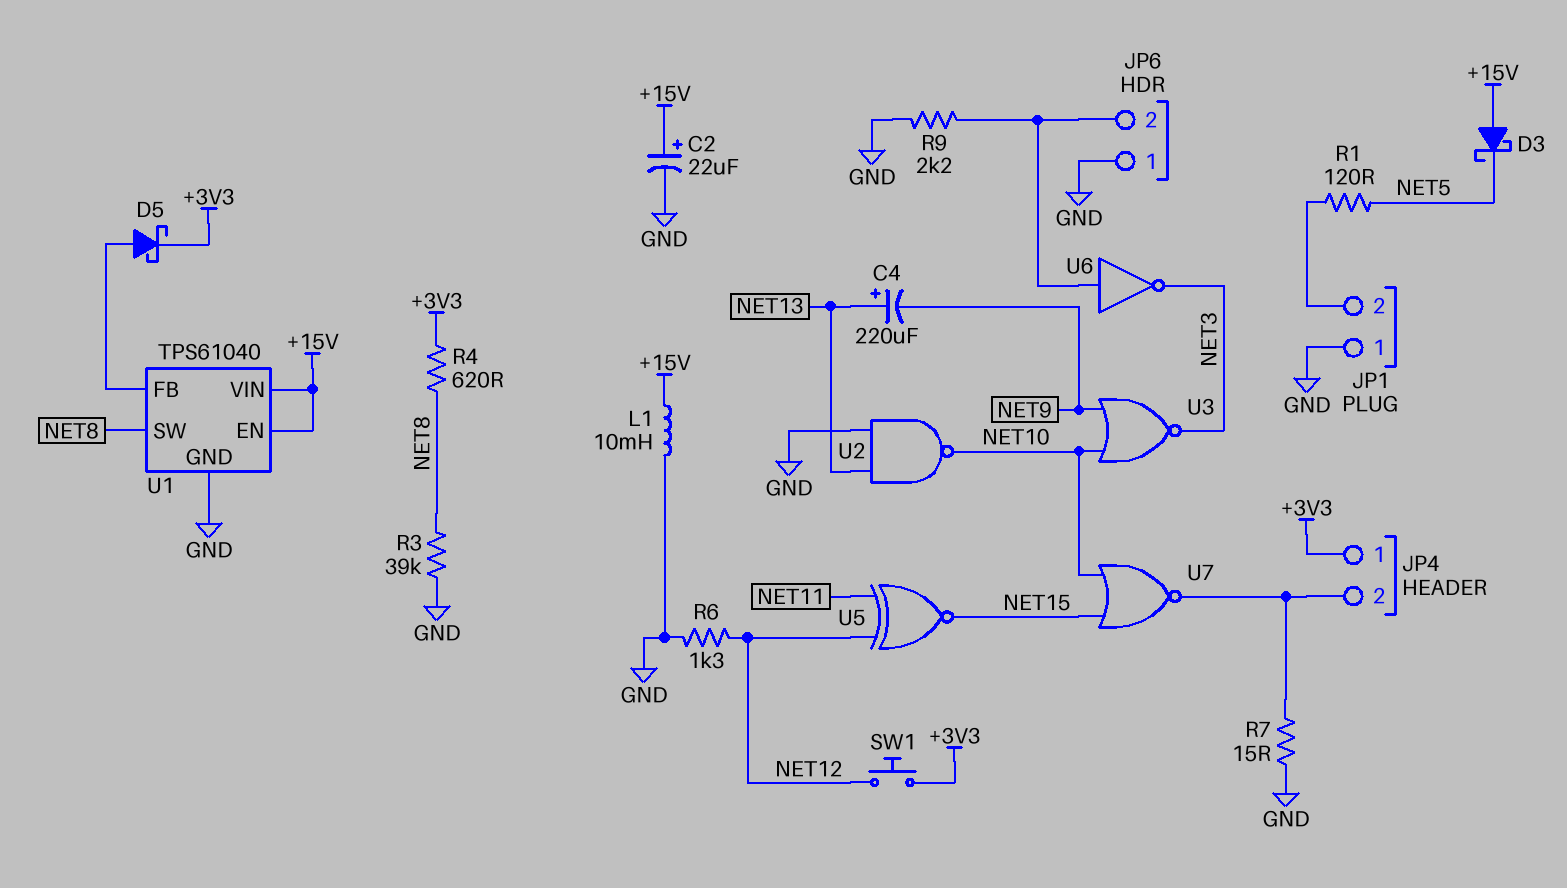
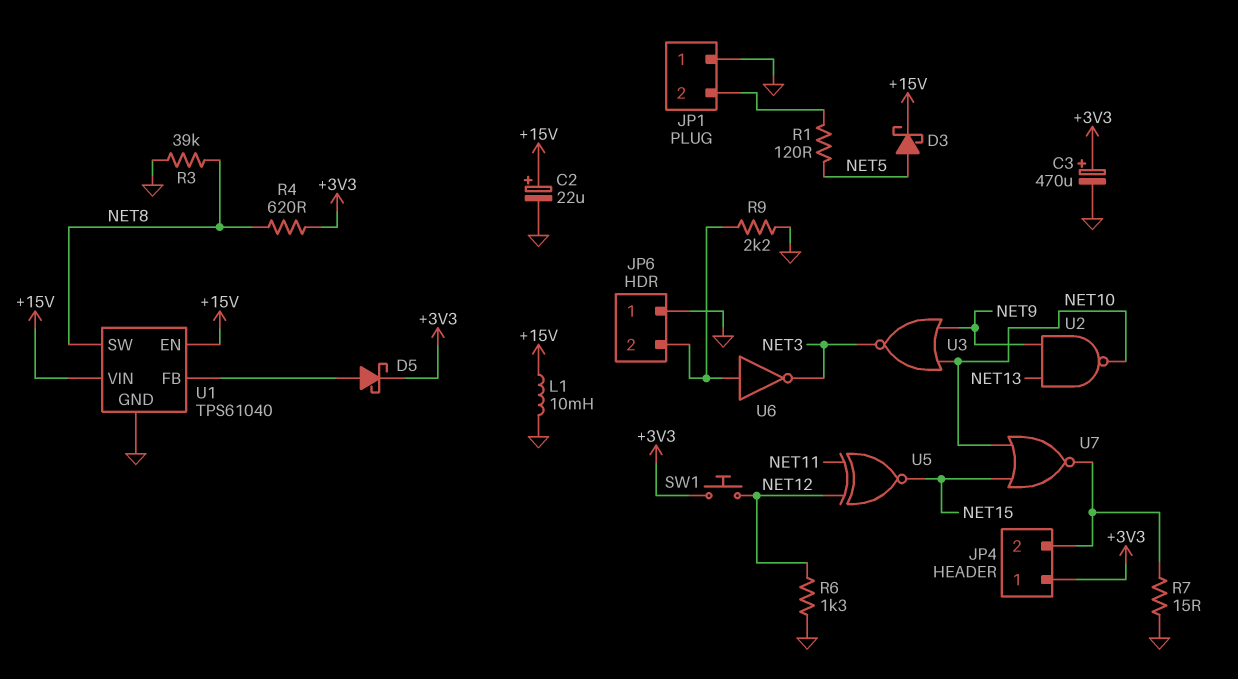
C3: none -> 470uF (plus +3V3, minus GND)
C4: 220uF (plus NET13, minus NET9) -> none
D3: schottky (A +15V, K NET5) -> schottky (A NET5, K +15V)
U2: NAND (in GND, in NET13, out NET10) -> NAND (in NET9, in NET13, out NET10)

